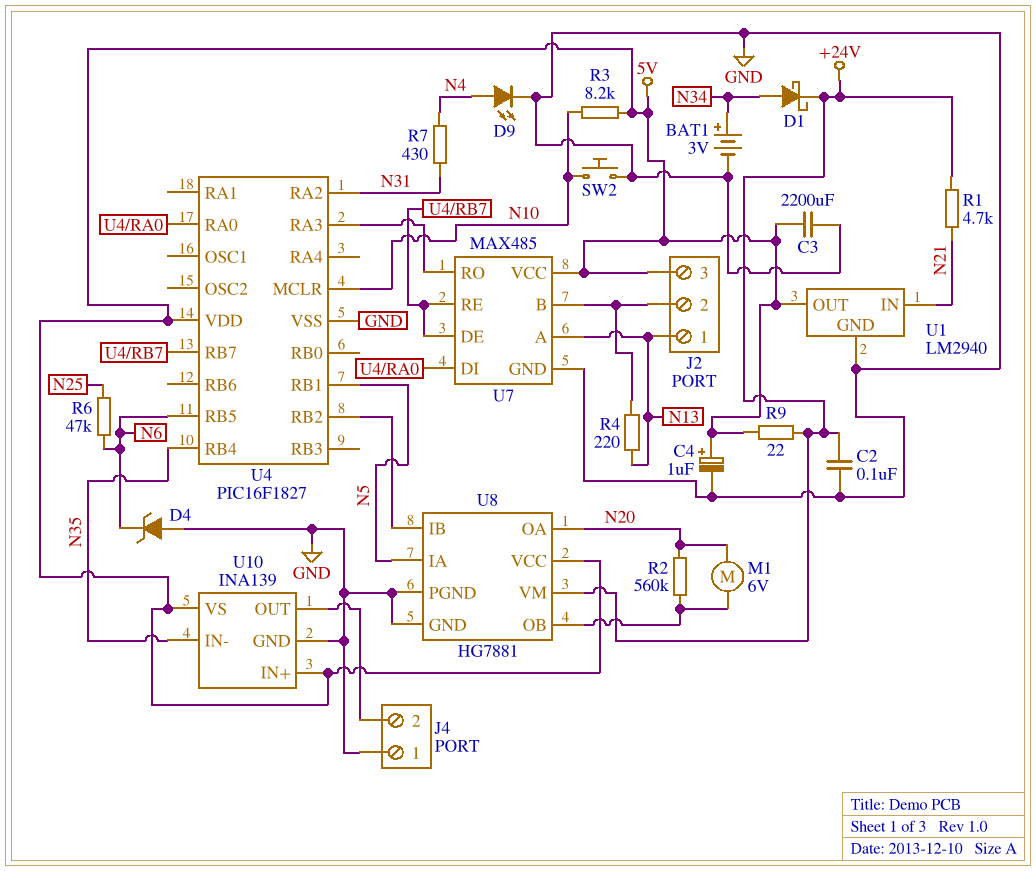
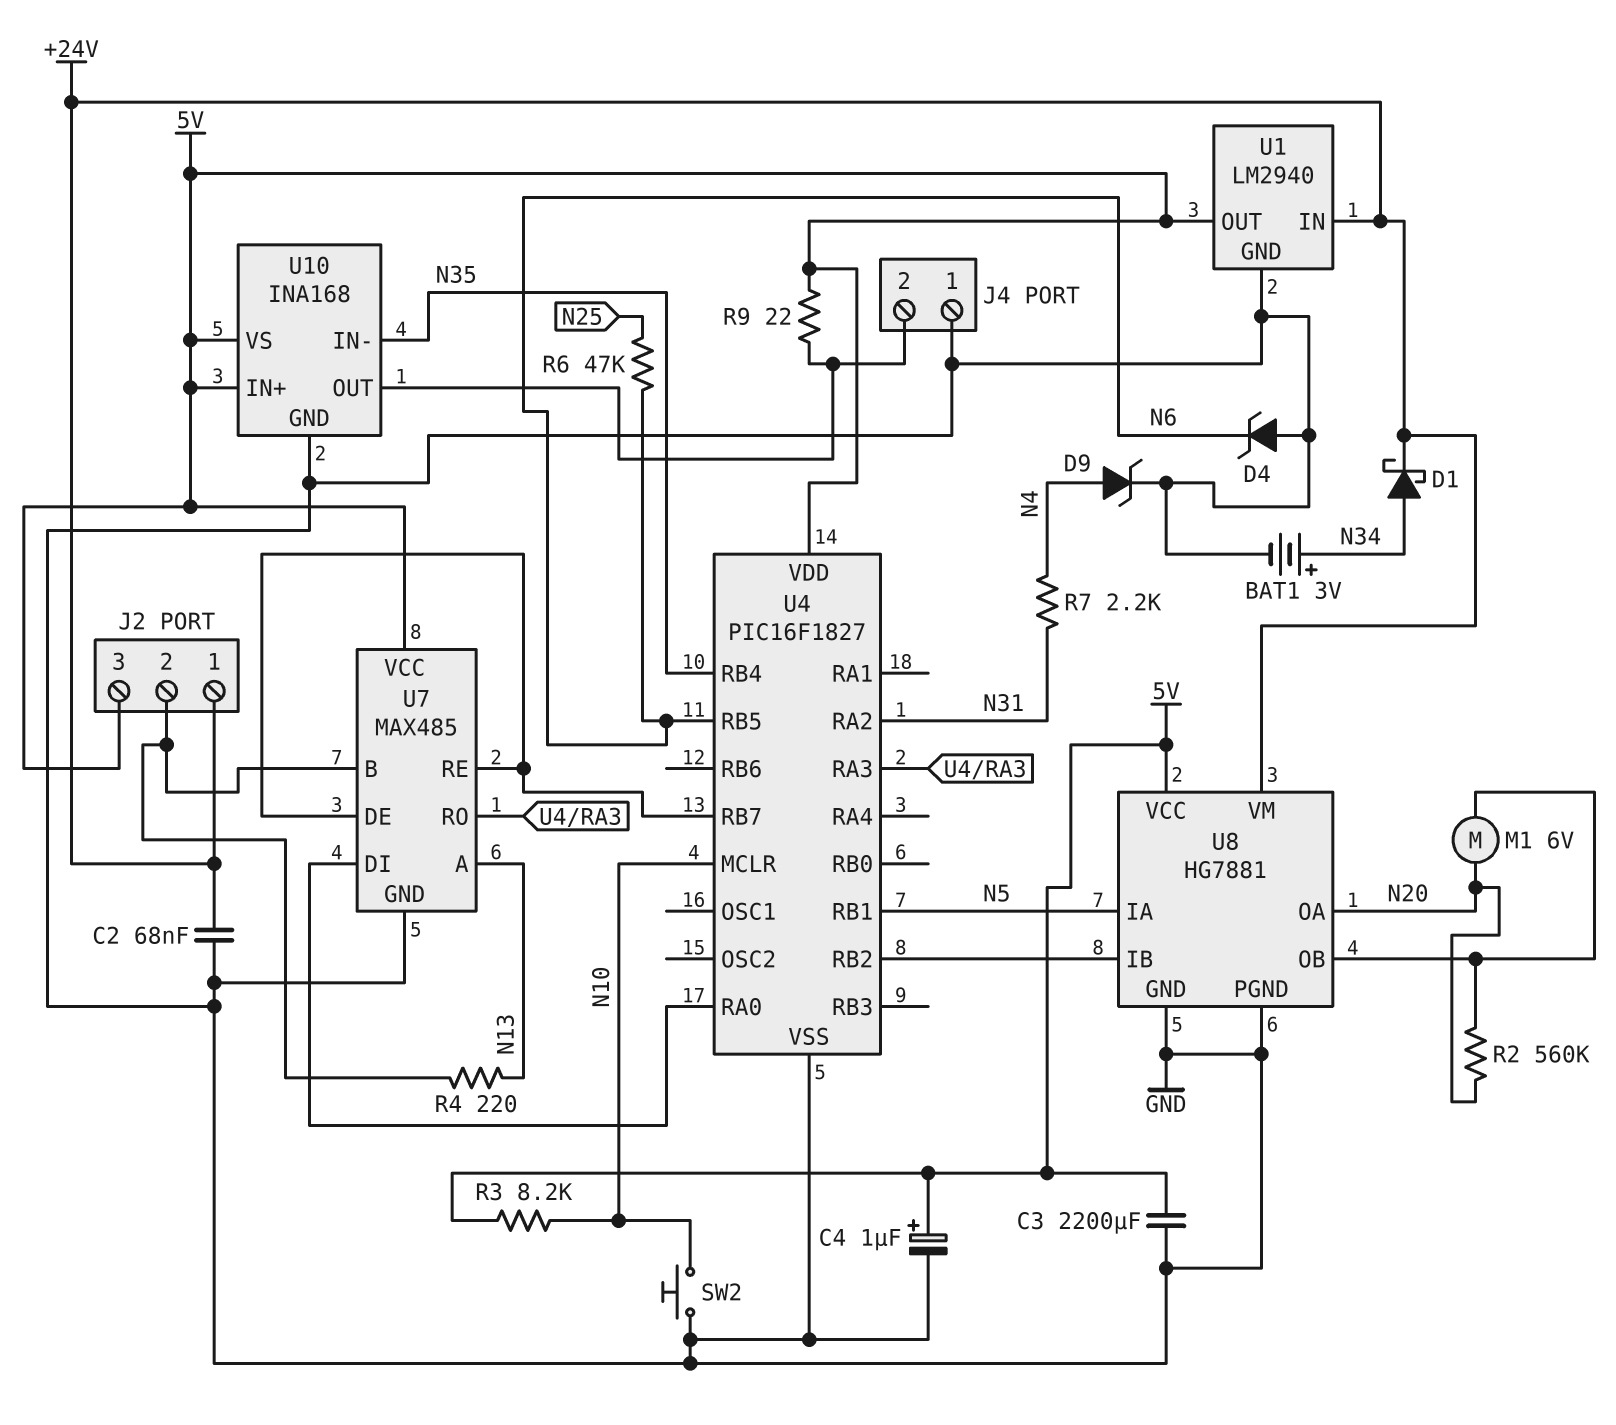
C2: 100nF (+24V, GND) -> 68nF (+24V, GND)
D9: LED (A N4, K GND) -> zener (A N4, K GND)
J2 pin 1: N13 -> +24V
R1: 4.7k (+24V, N21) -> none
R7: 430 (N4, N31) -> 2.2k (N4, N31)
R9: 22 (+24V, 5V) -> 22 (5V, J4/2)
U1 pin IN: N21 -> +24V
U10: INA139 -> INA168

